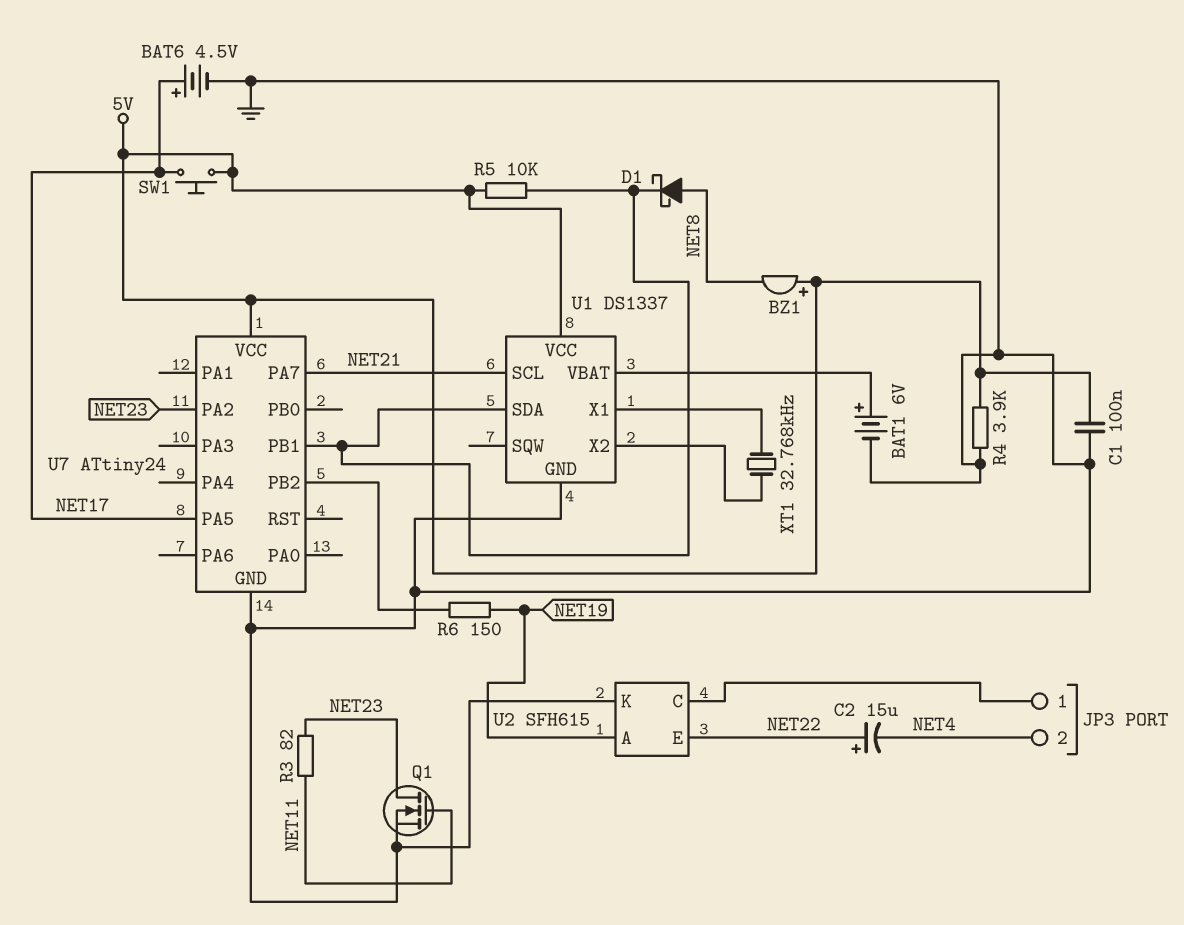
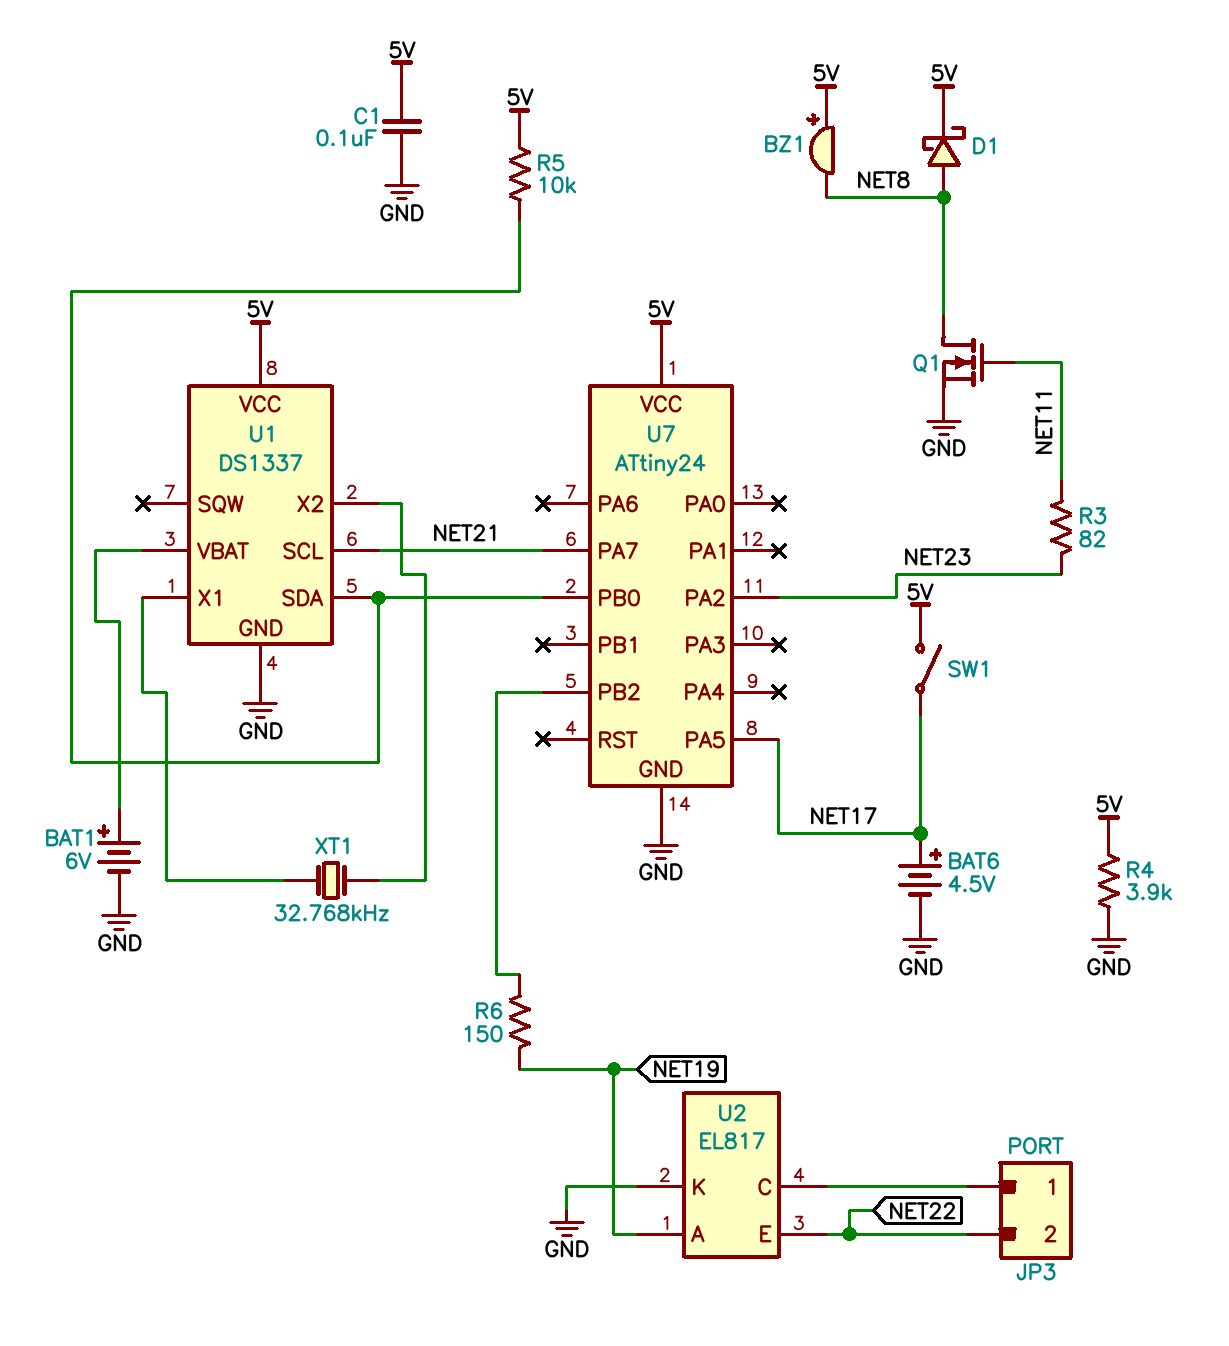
C2: 15uF (plus NET22, minus NET4) -> none
D1: schottky (A NET8, K U1/SDA) -> schottky (A NET8, K 5V)
JP3 pin 2: NET4 -> NET22
Q1: NMOS (G NET11, D NET23, S GND) -> NMOS (G NET11, D NET8, S GND)
SW1: button (5V, NET17) -> switch (5V, NET17)
U2: SFH615 -> EL817
U7 pin PB0: none -> U1/SDA
U7 pin PB1: U1/SDA -> none

